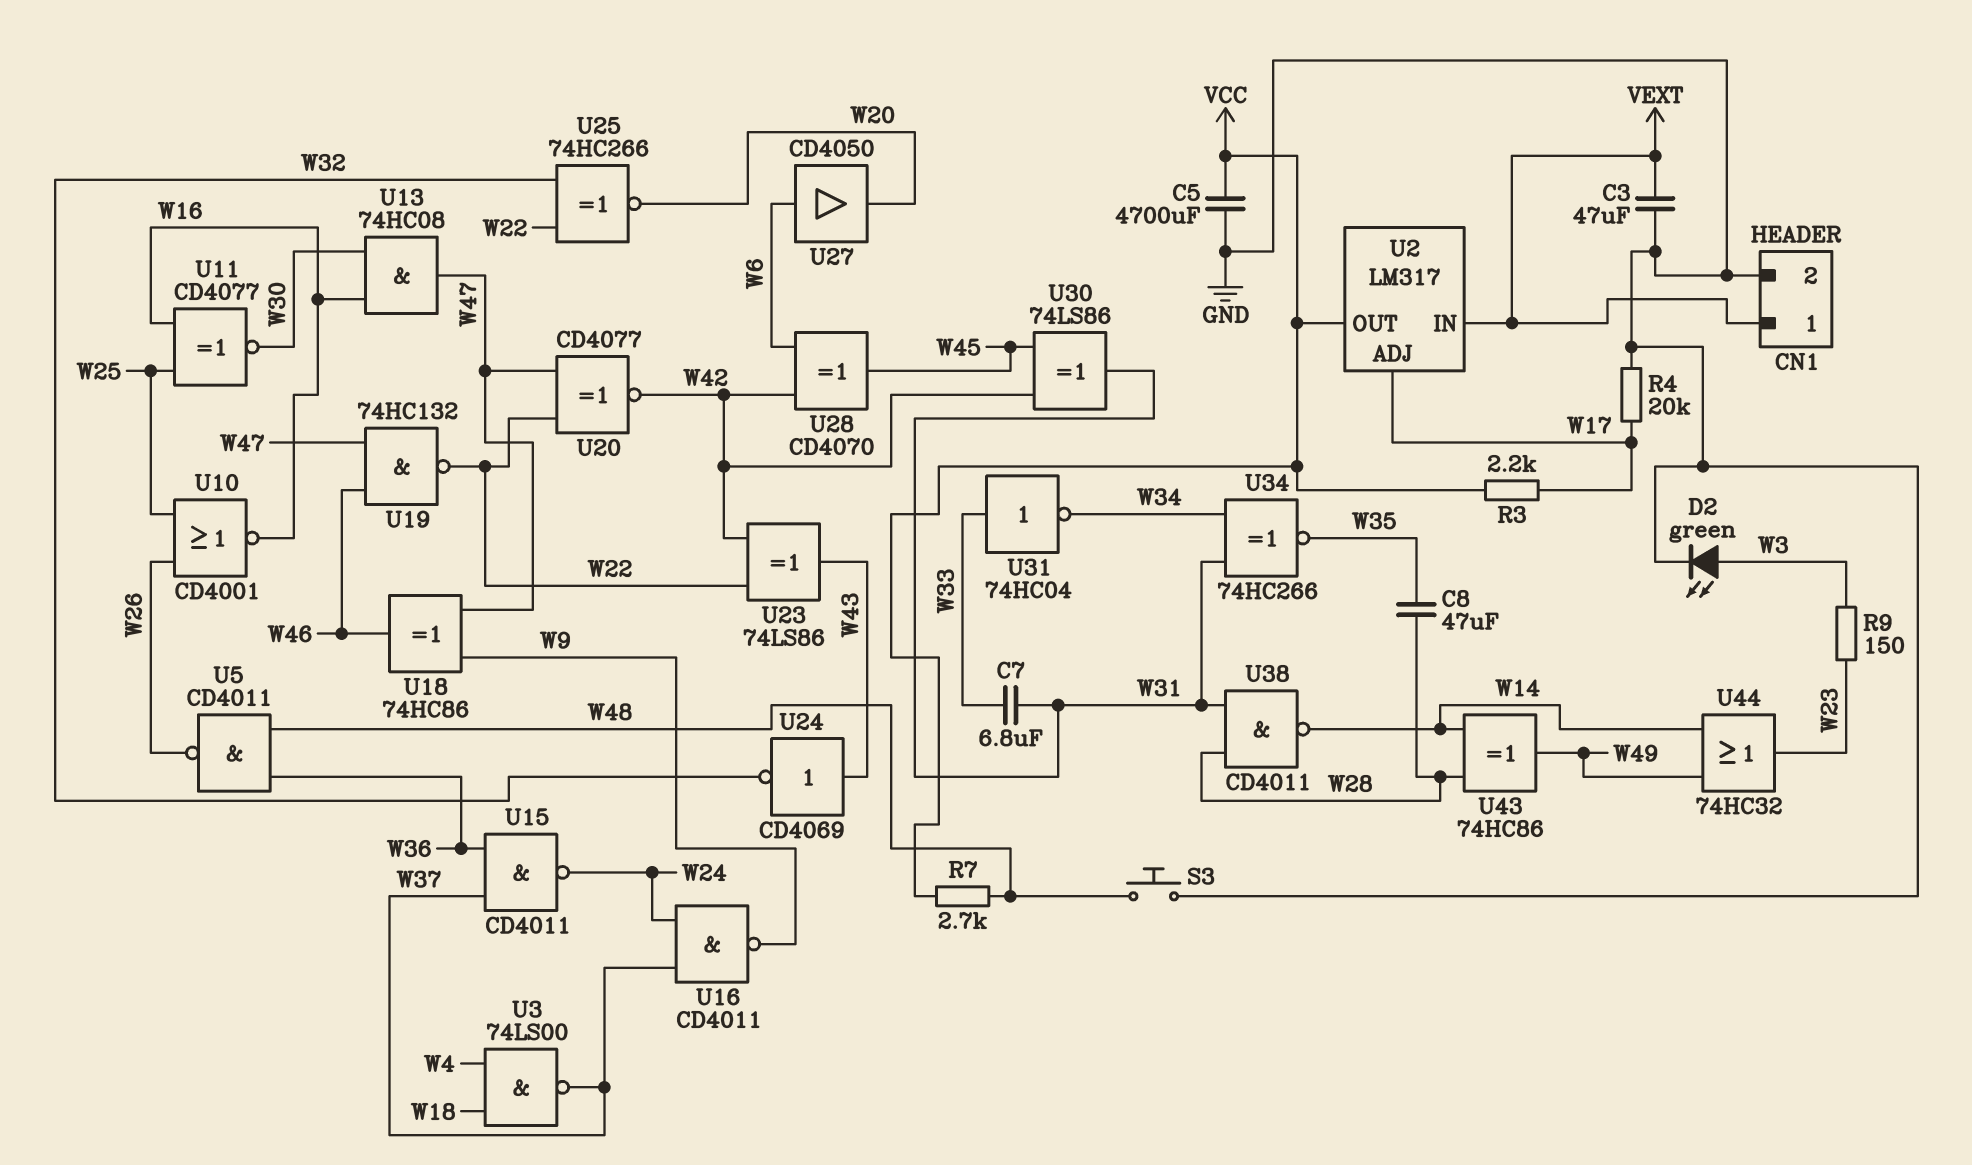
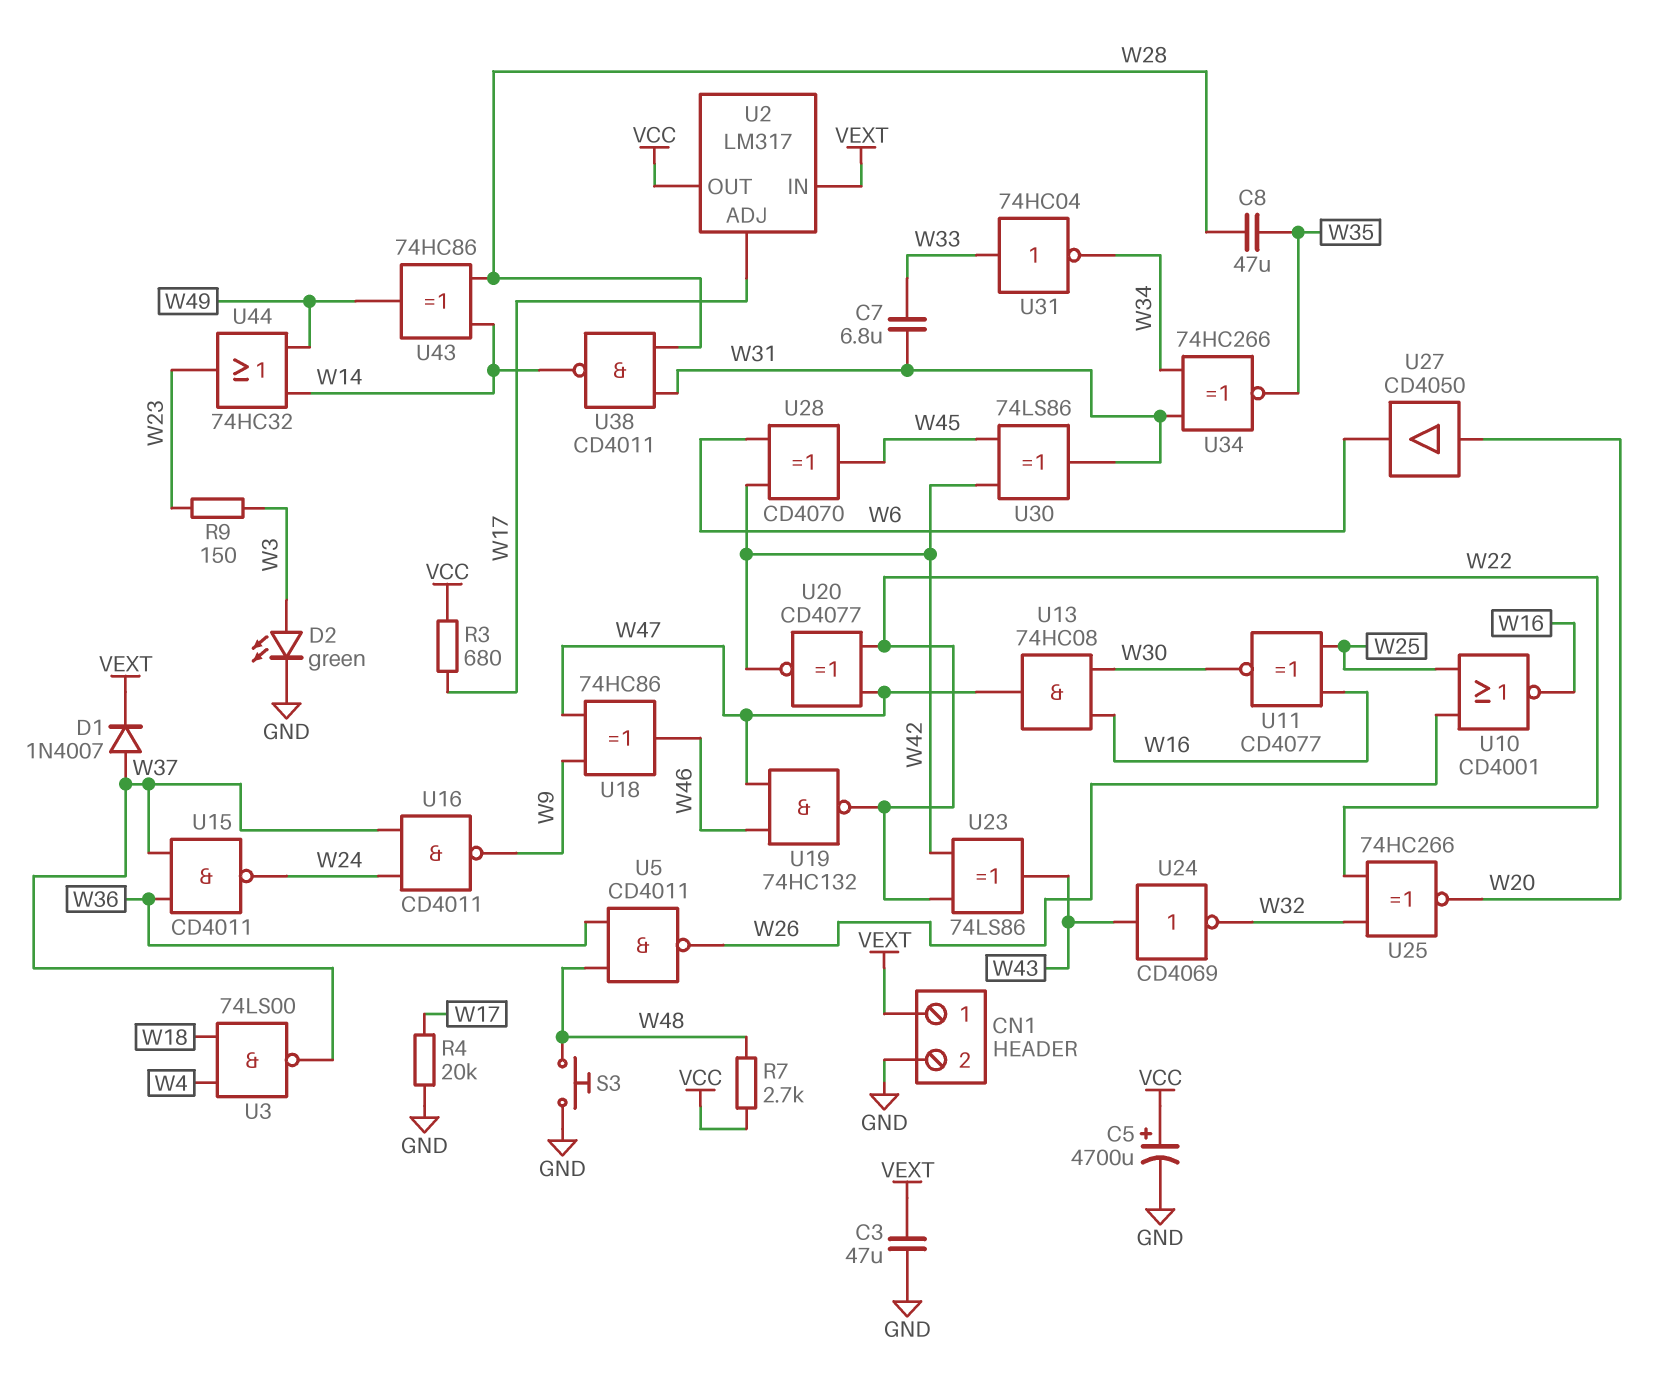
C5: 4700uF (GND, VCC) -> 4700uF (plus VCC, minus GND)
D1: none -> diode 1N4007 (A W37, K VEXT)
R3: 2.2k (VCC, W17) -> 680 (VCC, W17)
U27: buffer CD4050 (in W6, out W20) -> buffer CD4050 (in W20, out W6)

